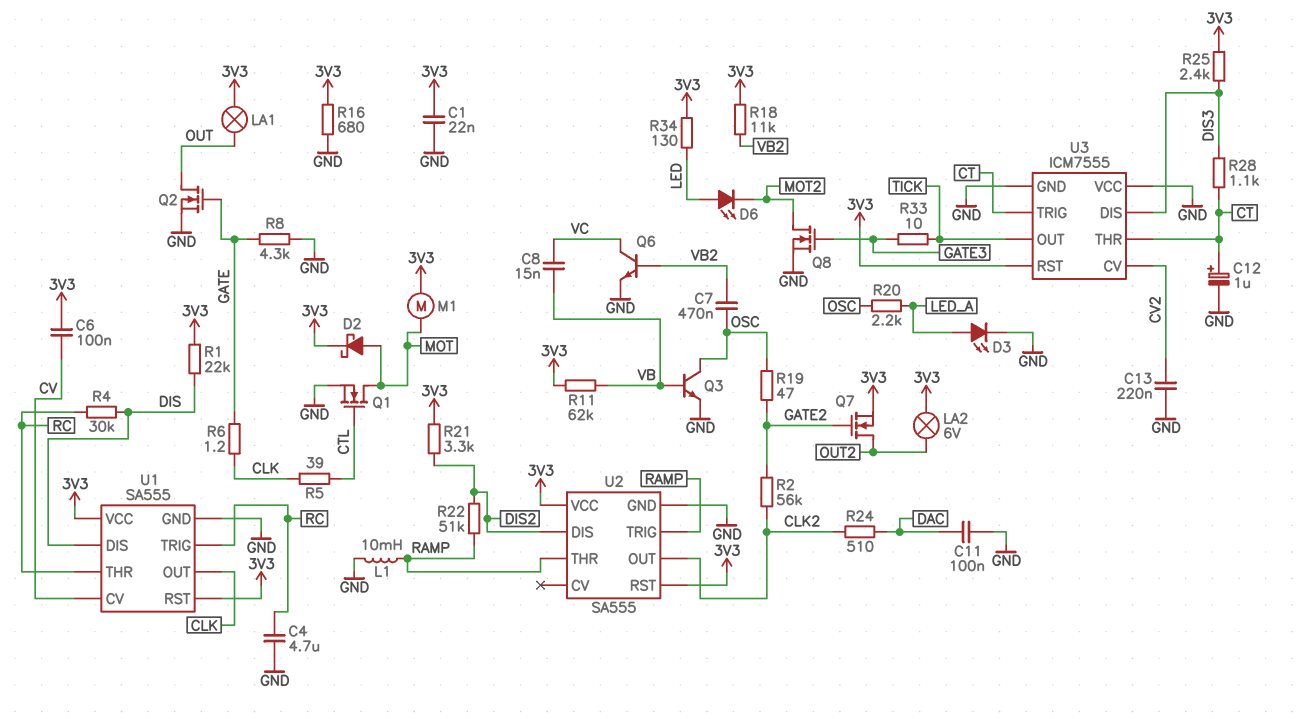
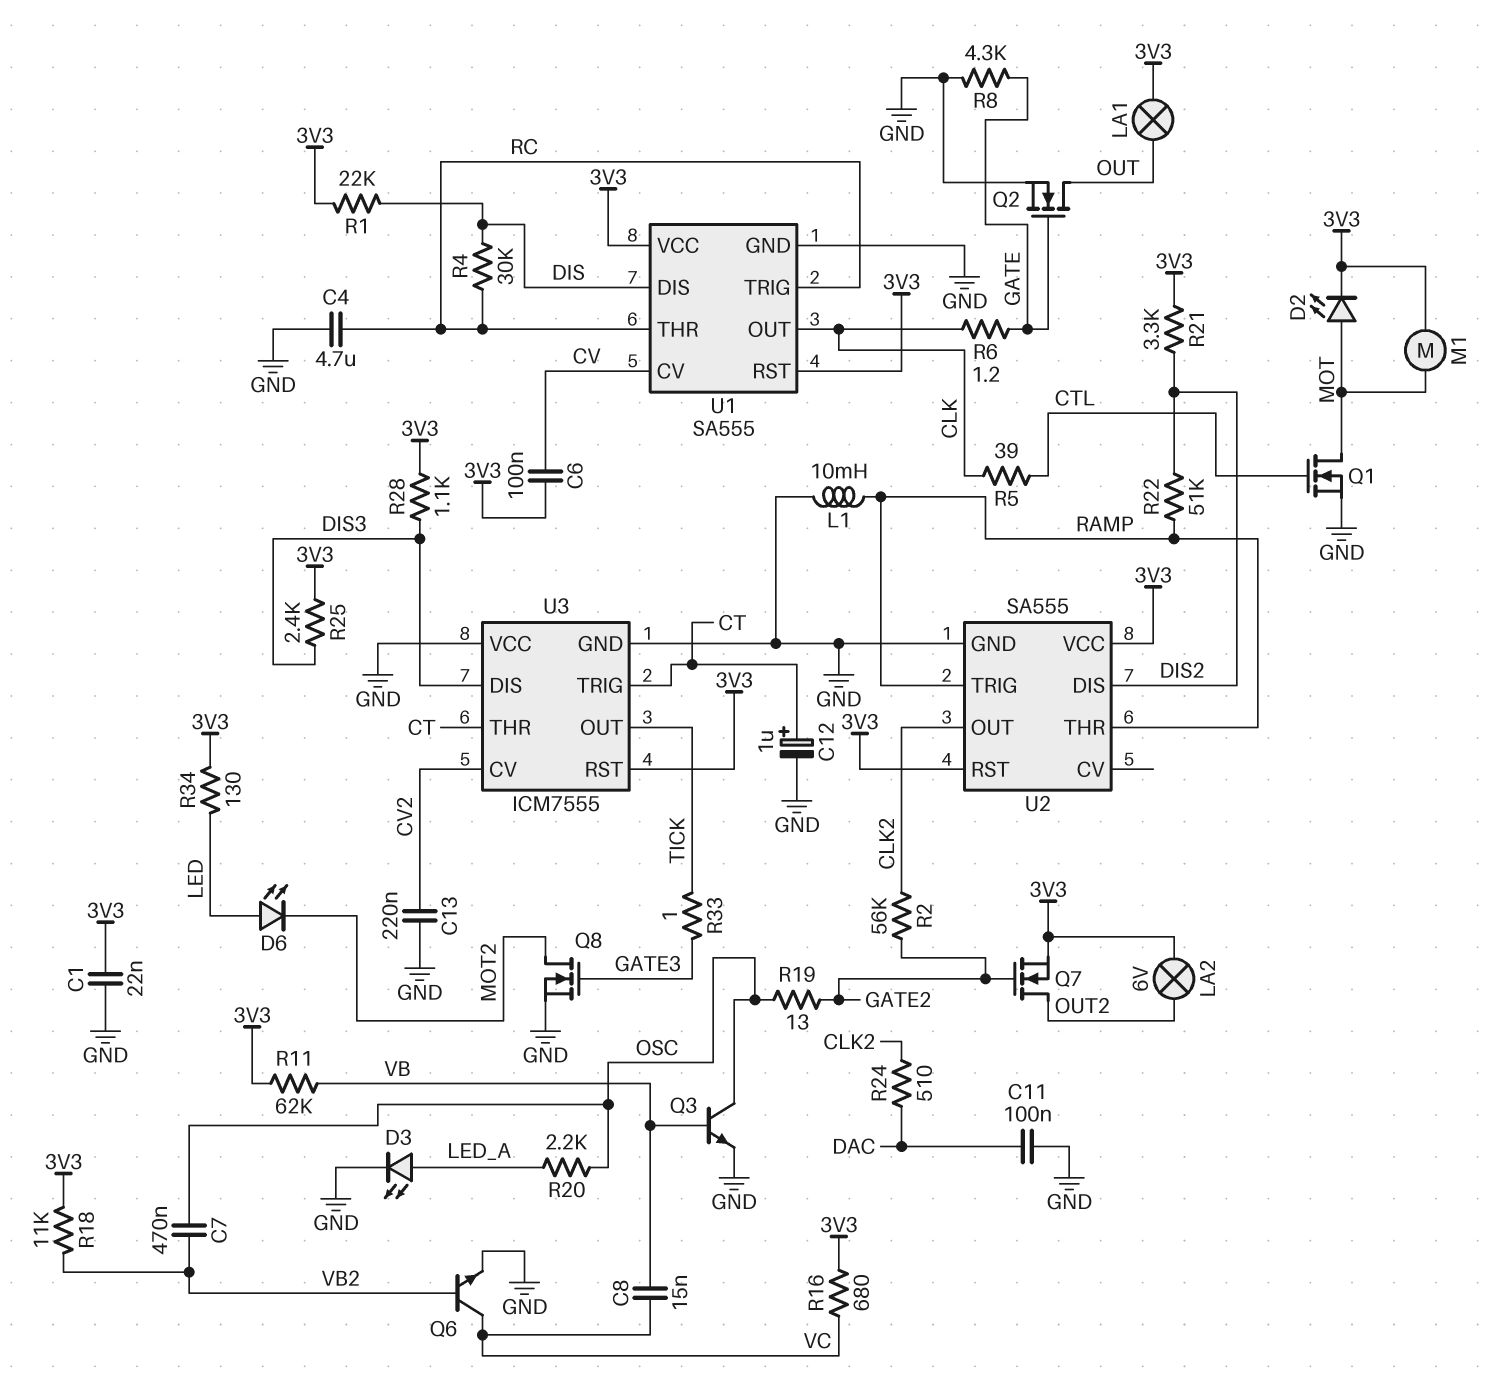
D2: schottky (A MOT, K 3V3) -> LED (A MOT, K 3V3)
R16: 680 (3V3, GND) -> 680 (3V3, VC)
R19: 47 (GATE2, OSC) -> 13 (GATE2, OSC)
R28: 1.1k (CT, DIS3) -> 1.1k (3V3, DIS3)
R33: 10 (GATE3, TICK) -> 1 (GATE3, TICK)

